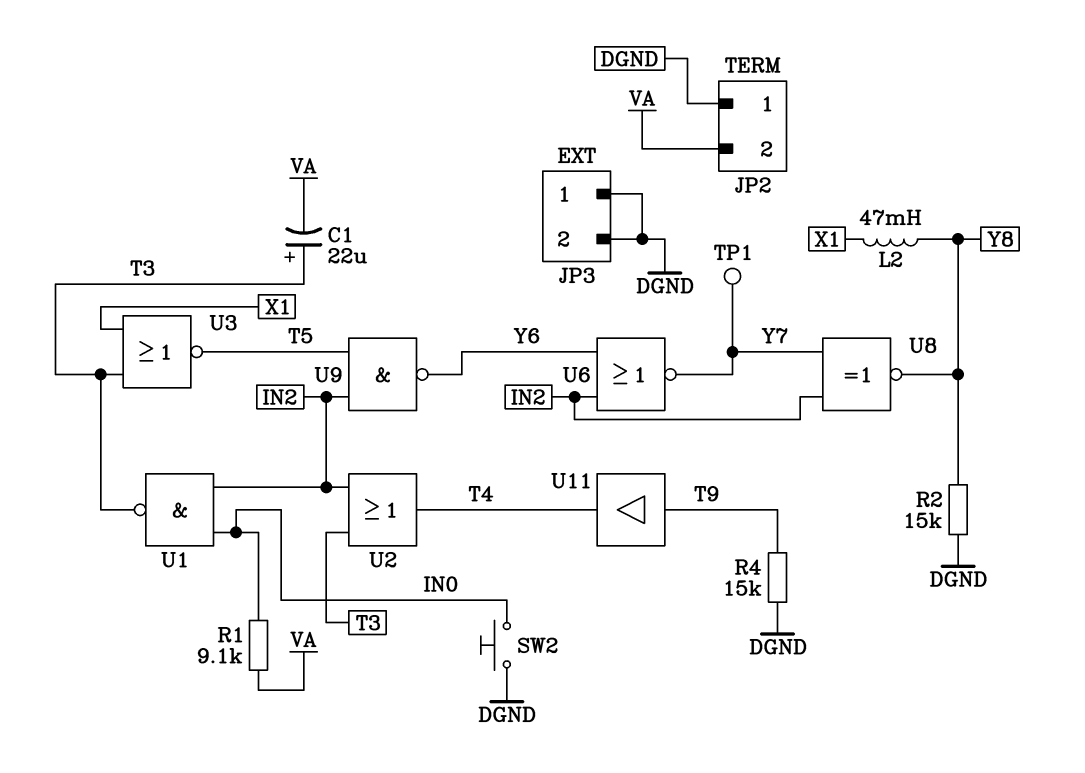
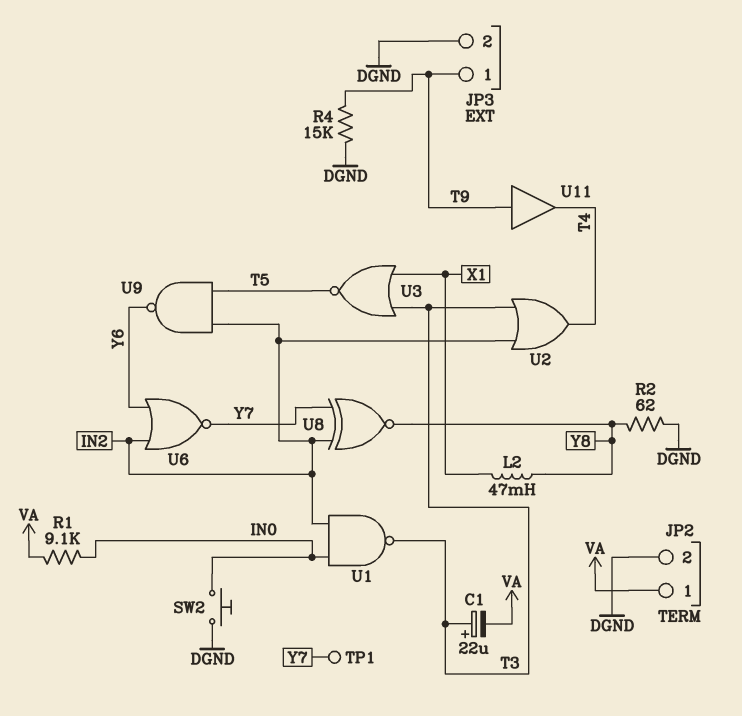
JP2 pin 1: DGND -> VA
JP2 pin 2: VA -> DGND
JP3 pin 1: DGND -> T9
R2: 15k (DGND, Y8) -> 62 (DGND, Y8)

